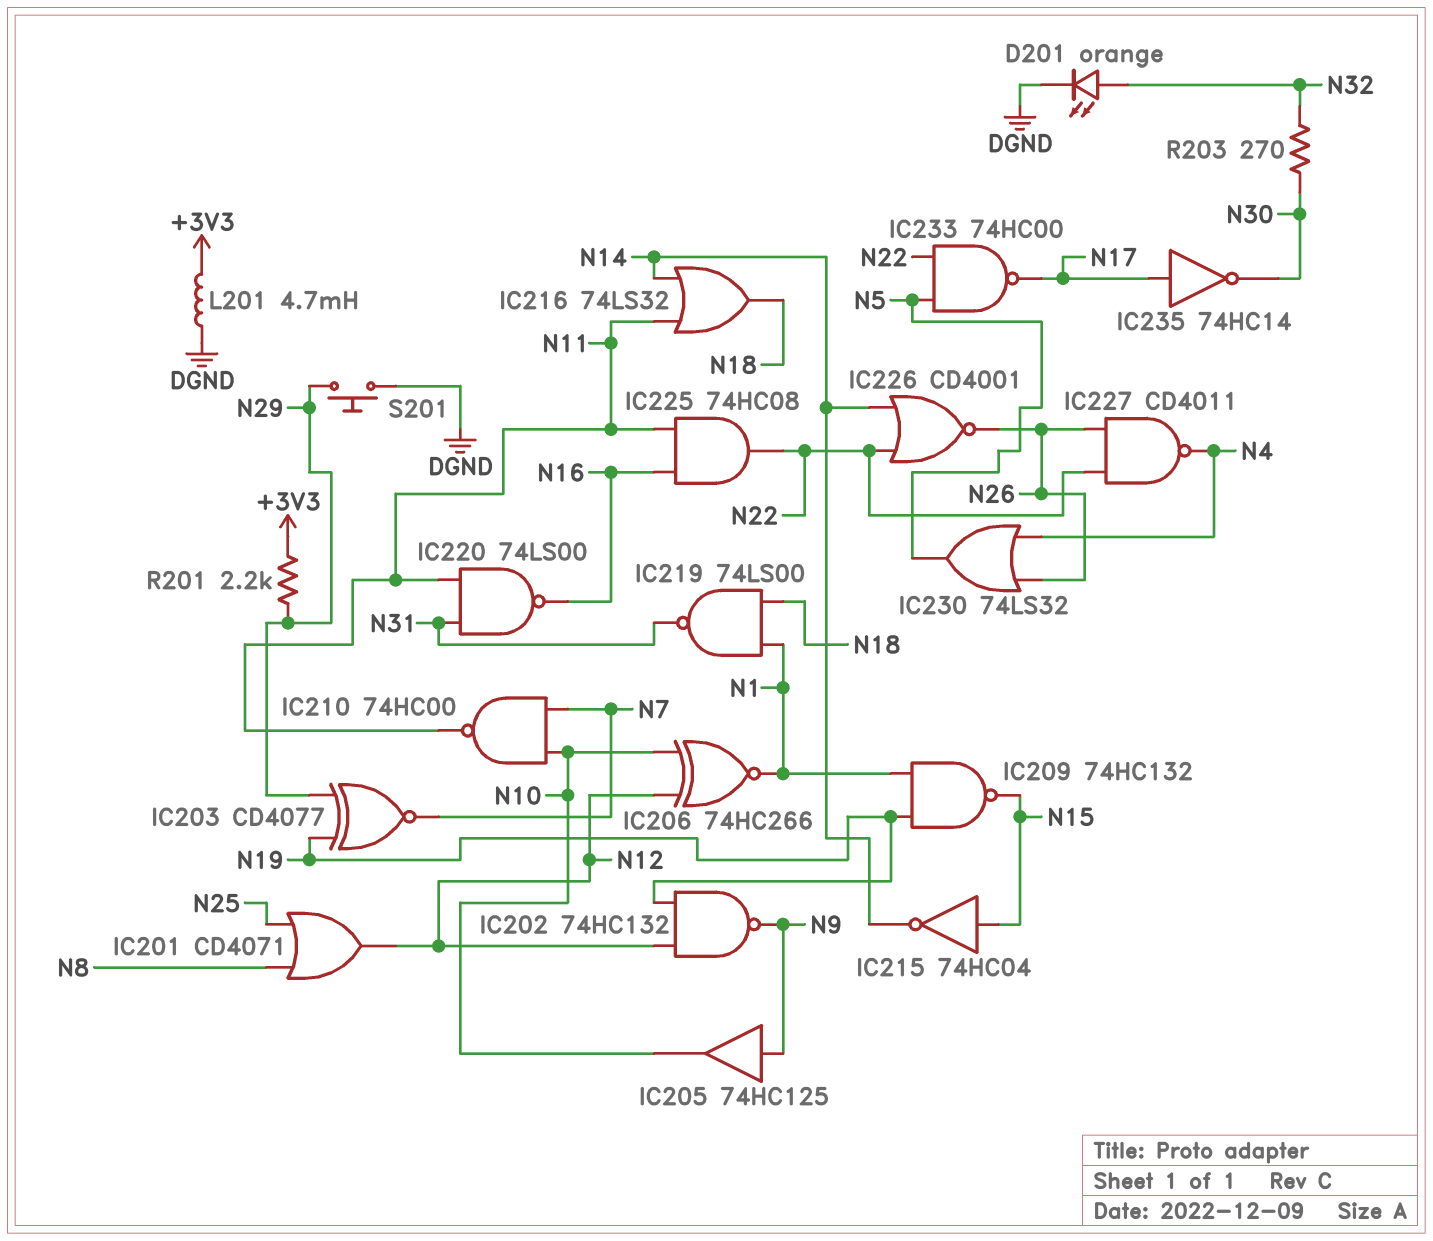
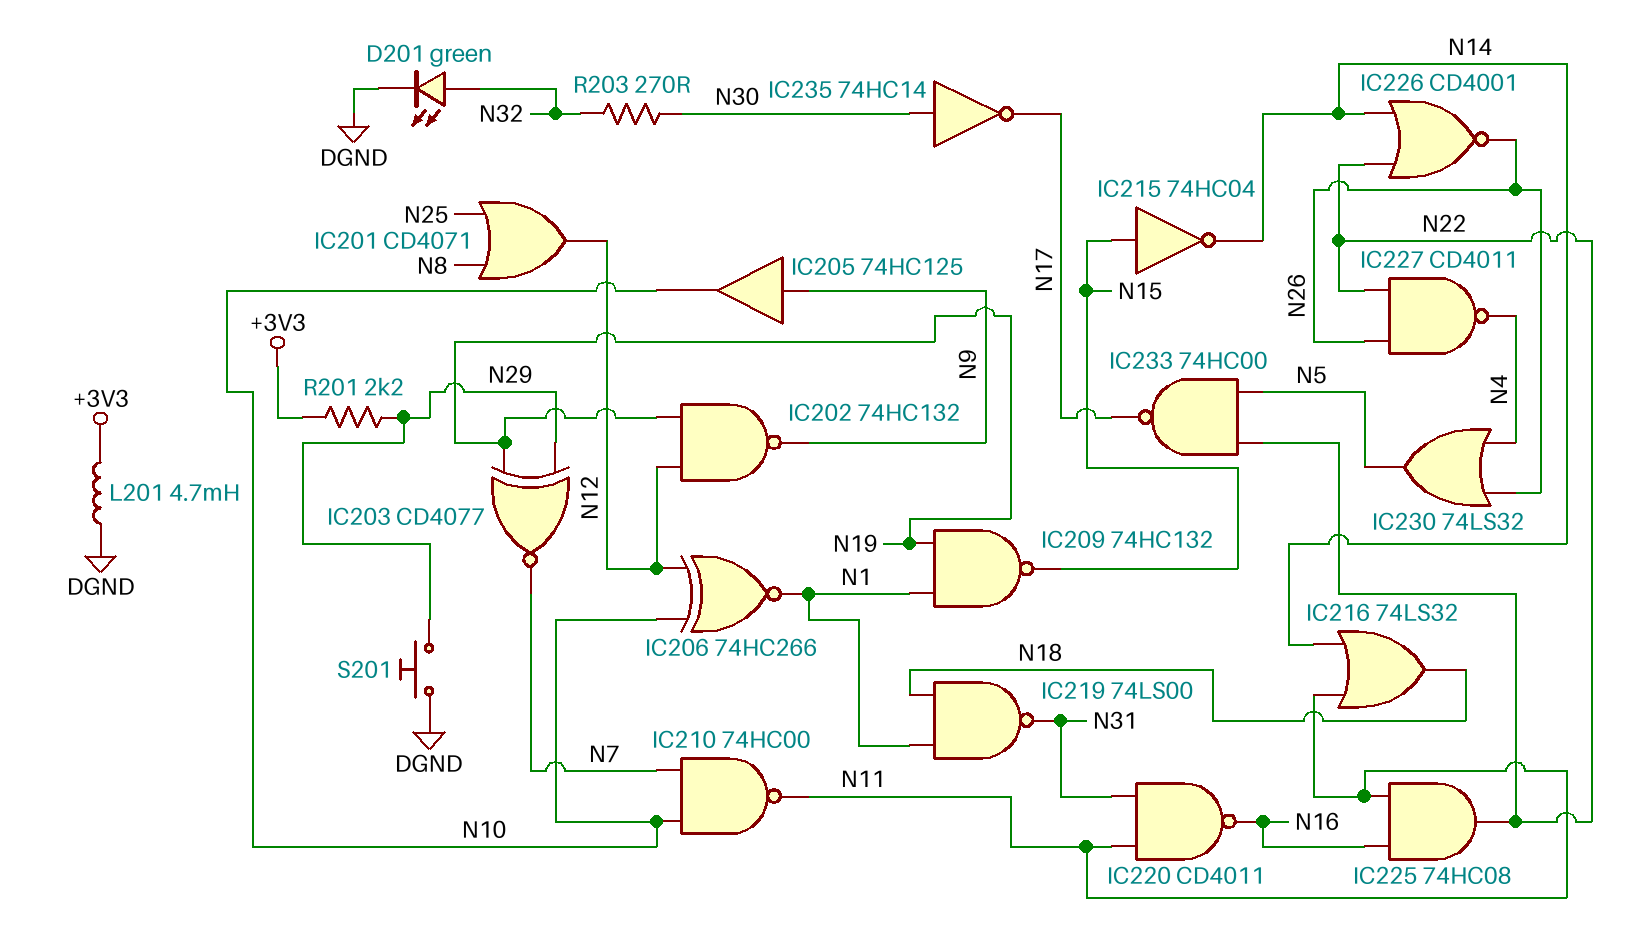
D201: LED orange (A N32, K DGND) -> LED green (A N32, K DGND)
IC220: NAND 74LS00 (in N11, in N31, out N16) -> NAND CD4011 (in N11, in N31, out N16)
IC235: NOT 74HC14 (in N17, out N30) -> NOT 74HC14 (in N30, out N17)

